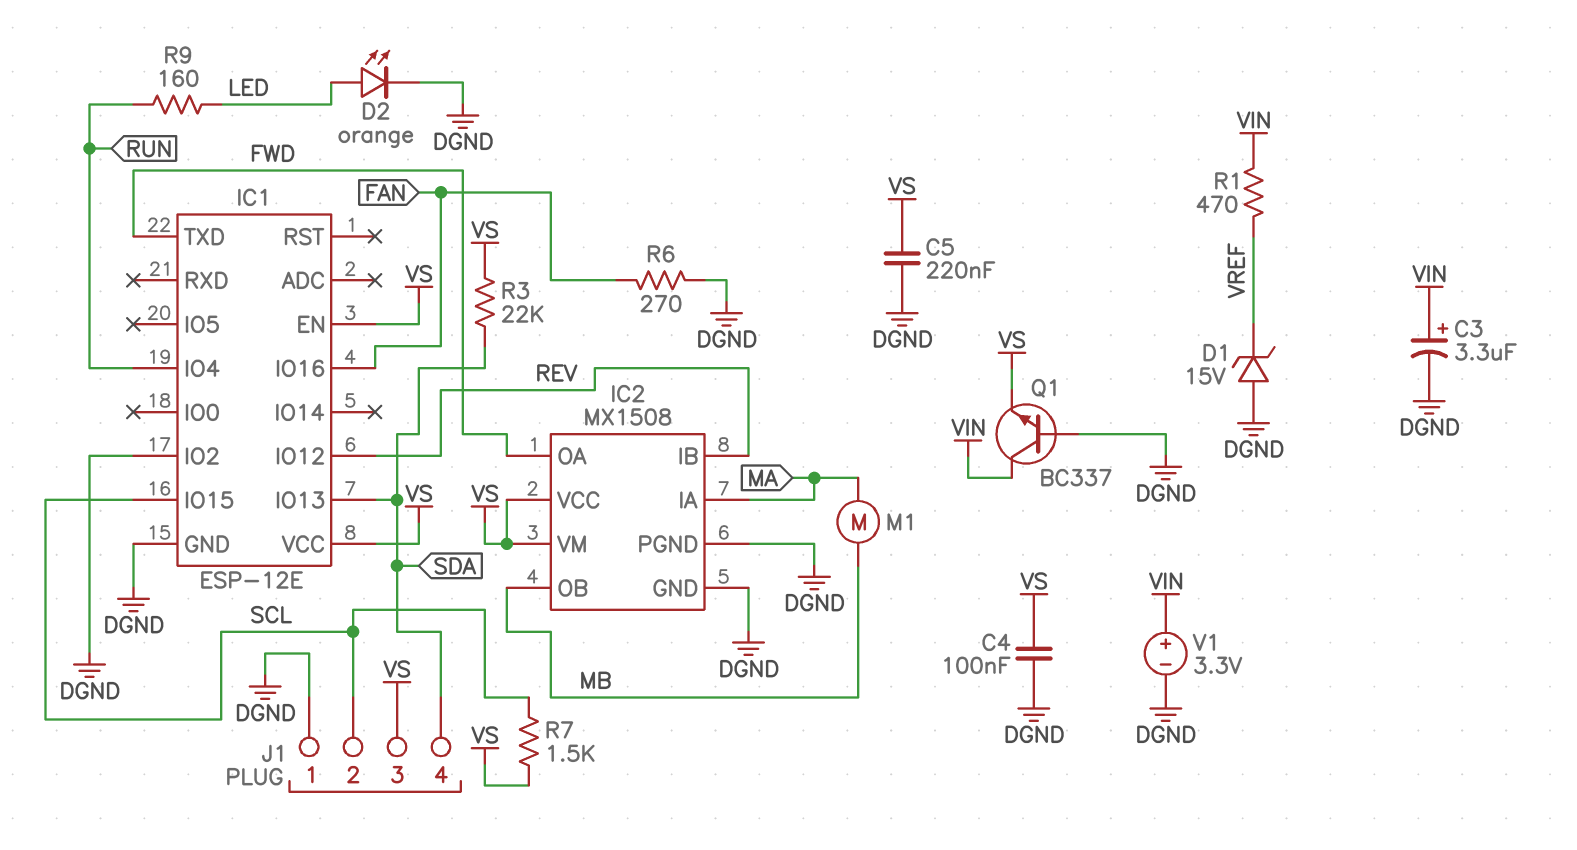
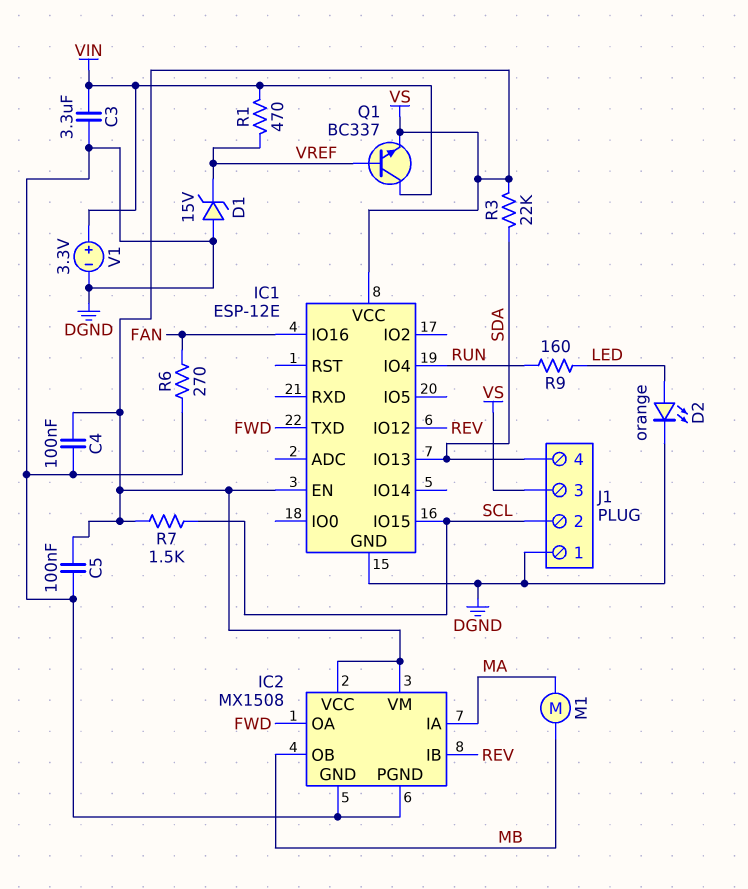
C3: 3.3uF (plus VIN, minus DGND) -> 3.3uF (DGND, VIN)
C5: 220nF (DGND, VS) -> 100nF (DGND, VS)
IC1 pin IO2: DGND -> none
Q1: NPN BC337 (B DGND, C VIN, E VS) -> NPN BC337 (B VREF, C VIN, E VS)

